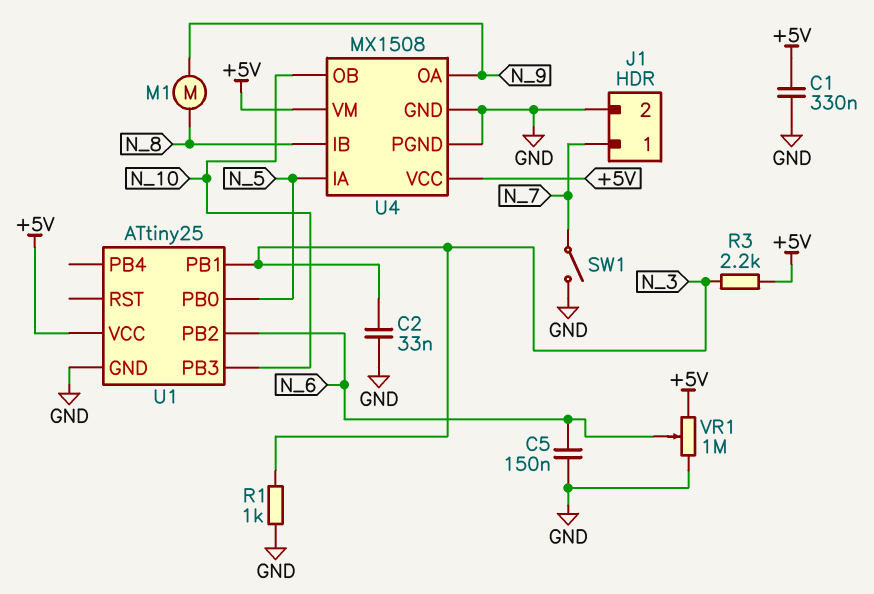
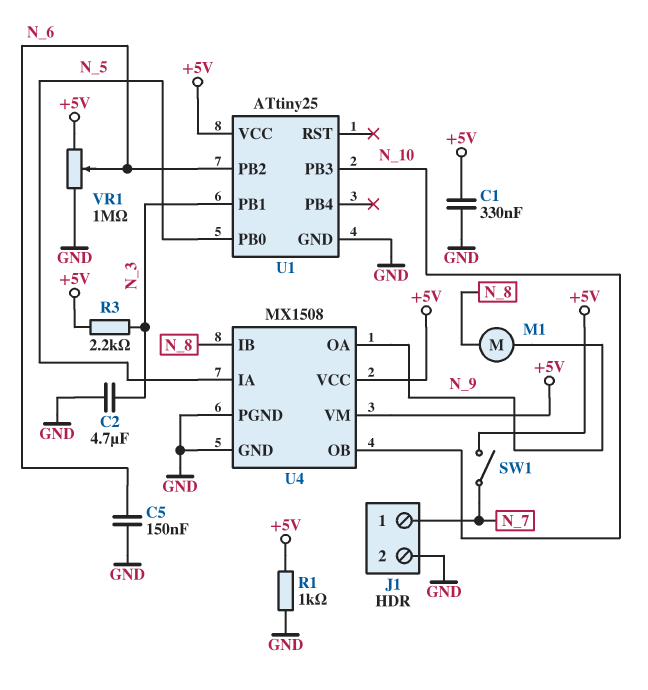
C2: 33nF (GND, N_3) -> 4.7uF (GND, N_3)
R1: 1k (GND, N_3) -> 1k (+5V, GND)
SW1: switch (GND, N_7) -> switch (+5V, N_7)

